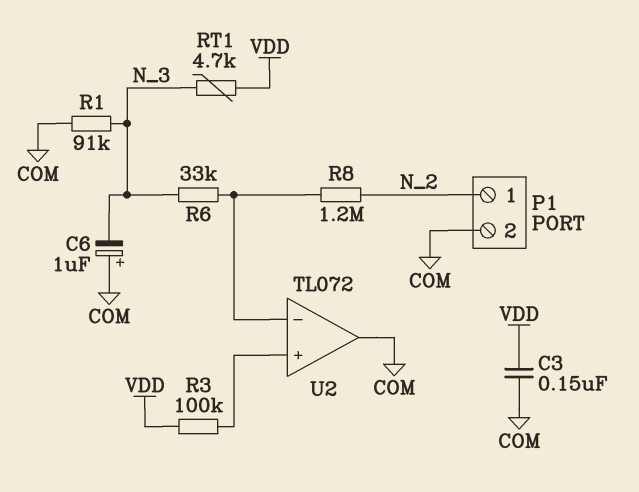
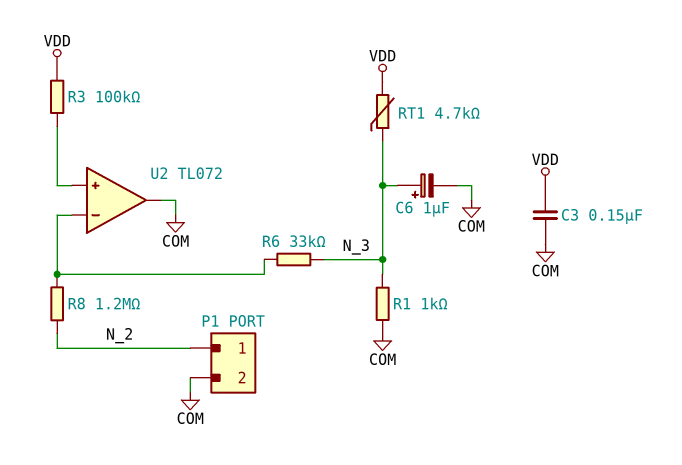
C6: 1uF (plus COM, minus N_3) -> 1uF (plus N_3, minus COM)
R1: 91k (COM, N_3) -> 1k (COM, N_3)

